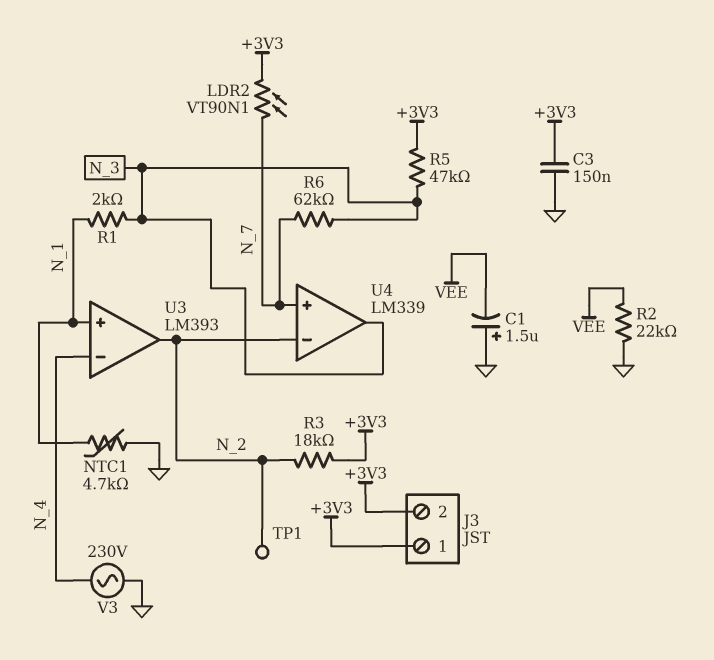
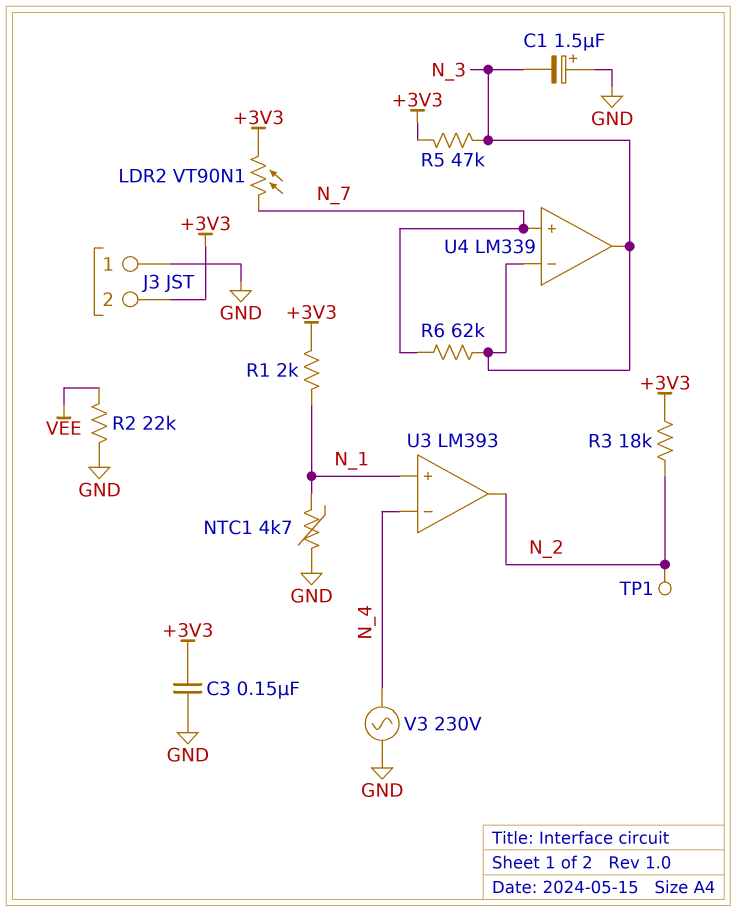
C1: 1.5uF (plus GND, minus VEE) -> 1.5uF (plus GND, minus N_3)
J3 pin 1: +3V3 -> GND
R1: 2k (N_1, N_3) -> 2k (+3V3, N_1)
U4 pin in-: N_2 -> N_3

